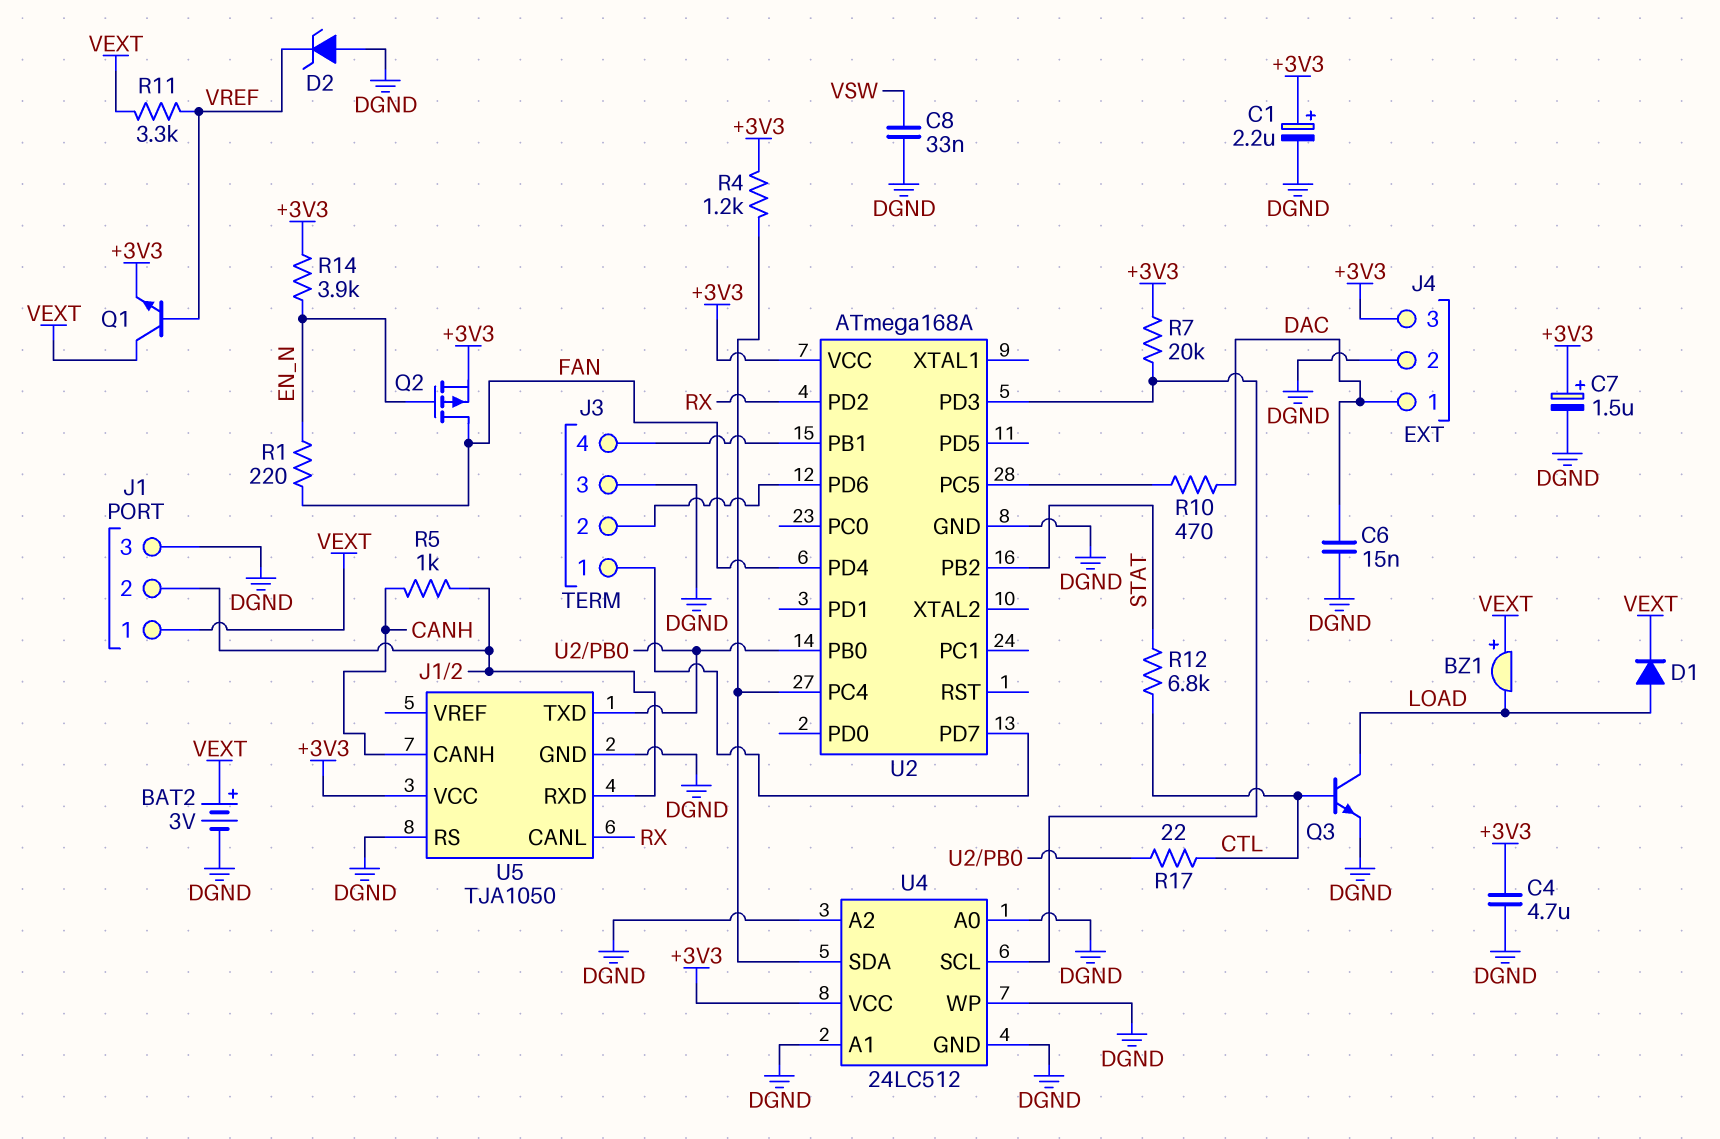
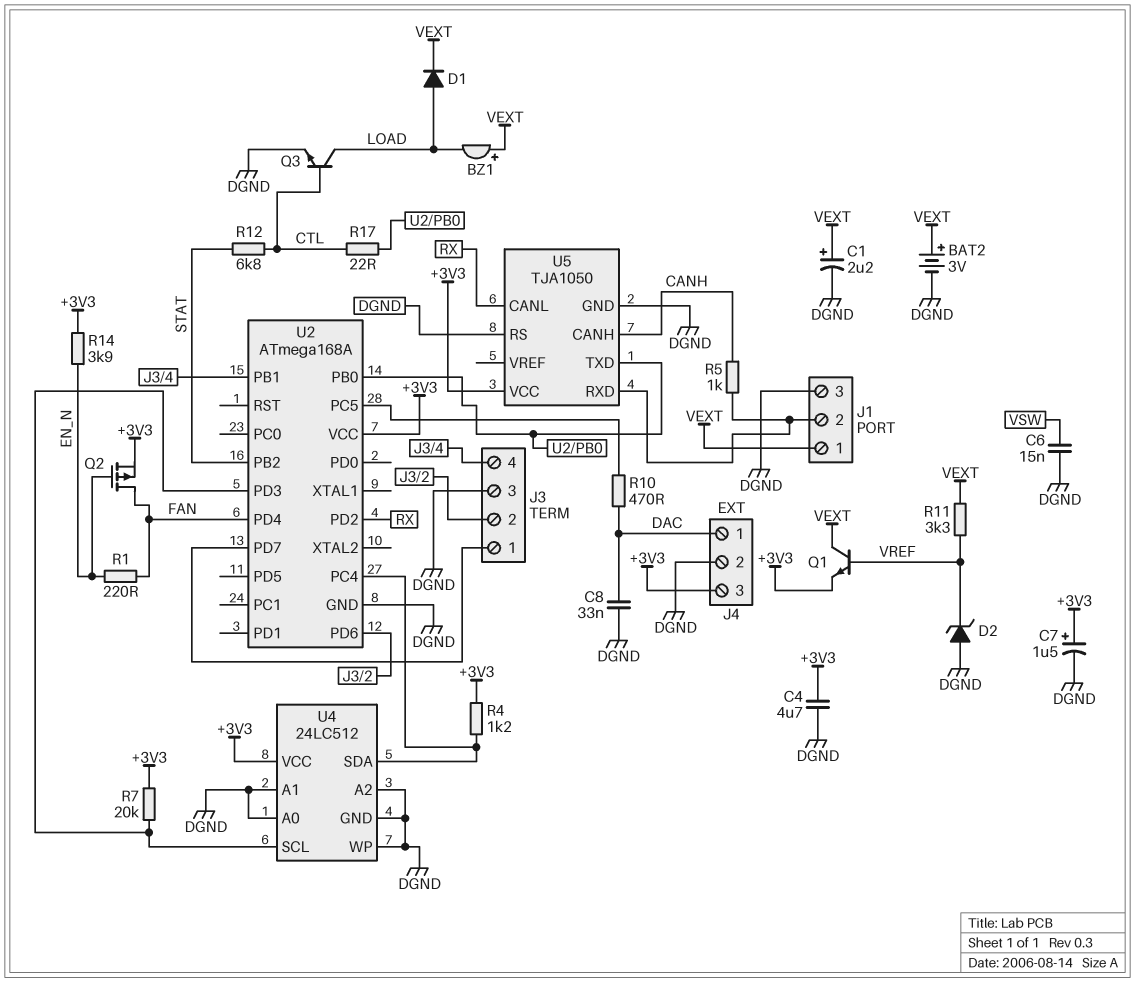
C1: 2.2uF (plus +3V3, minus DGND) -> 2.2uF (plus VEXT, minus DGND)
C6: 15nF (DAC, DGND) -> 15nF (DGND, VSW)
C8: 33nF (DGND, VSW) -> 33nF (DAC, DGND)

